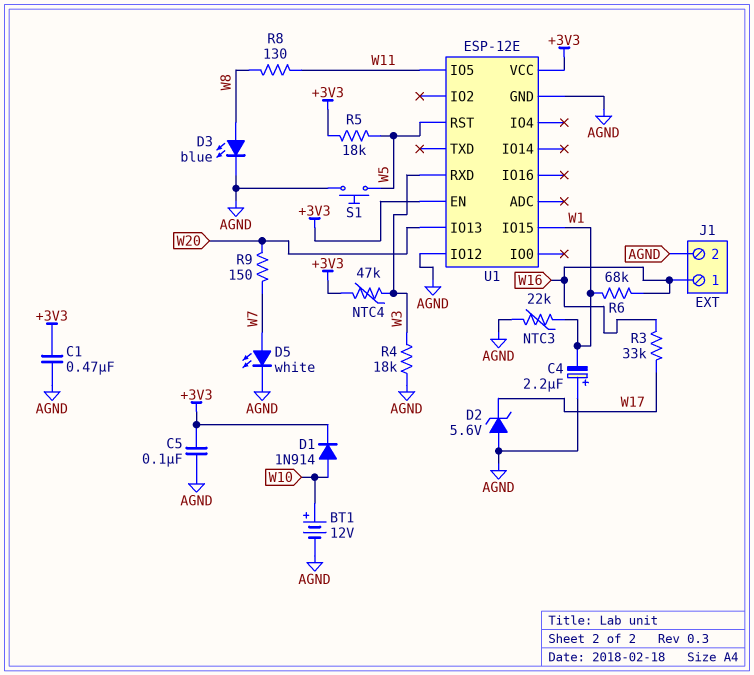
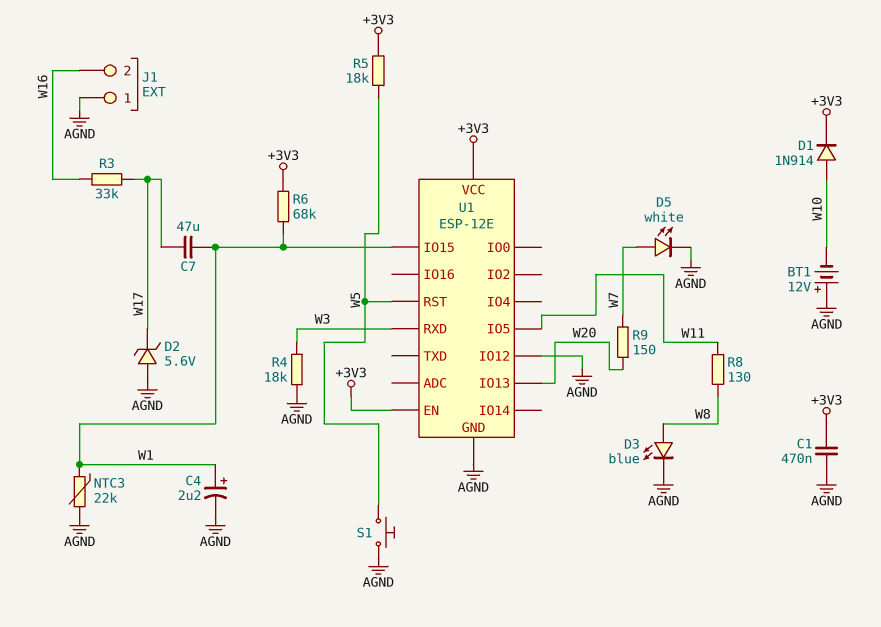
BT1: 12V (plus W10, minus AGND) -> 12V (plus AGND, minus W10)
C4: 2.2uF (plus AGND, minus W1) -> 2.2uF (plus W1, minus AGND)
C5: 100nF (+3V3, AGND) -> none
C7: none -> 47uF (W1, W17)
J1 pin 1: W16 -> AGND
J1 pin 2: AGND -> W16
NTC4: 47k (+3V3, W3) -> none
R6: 68k (W1, W16) -> 68k (+3V3, W1)

